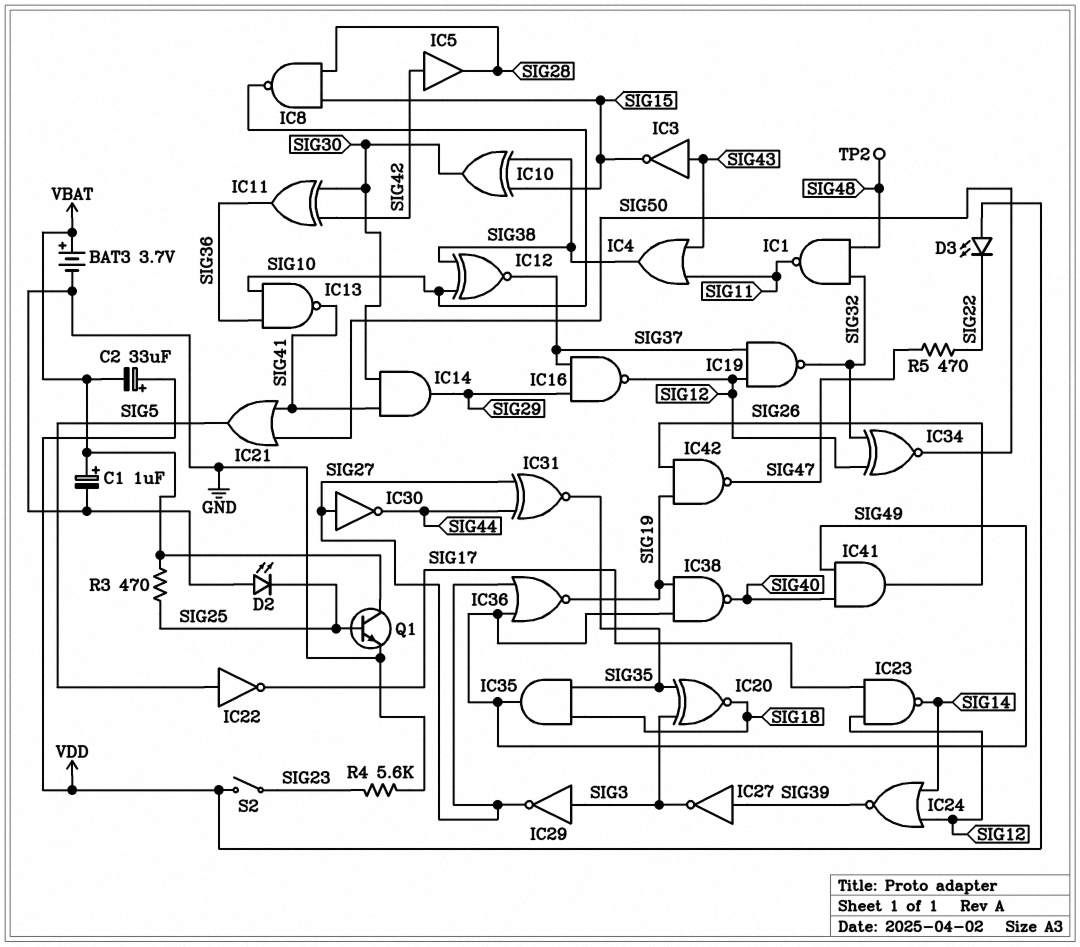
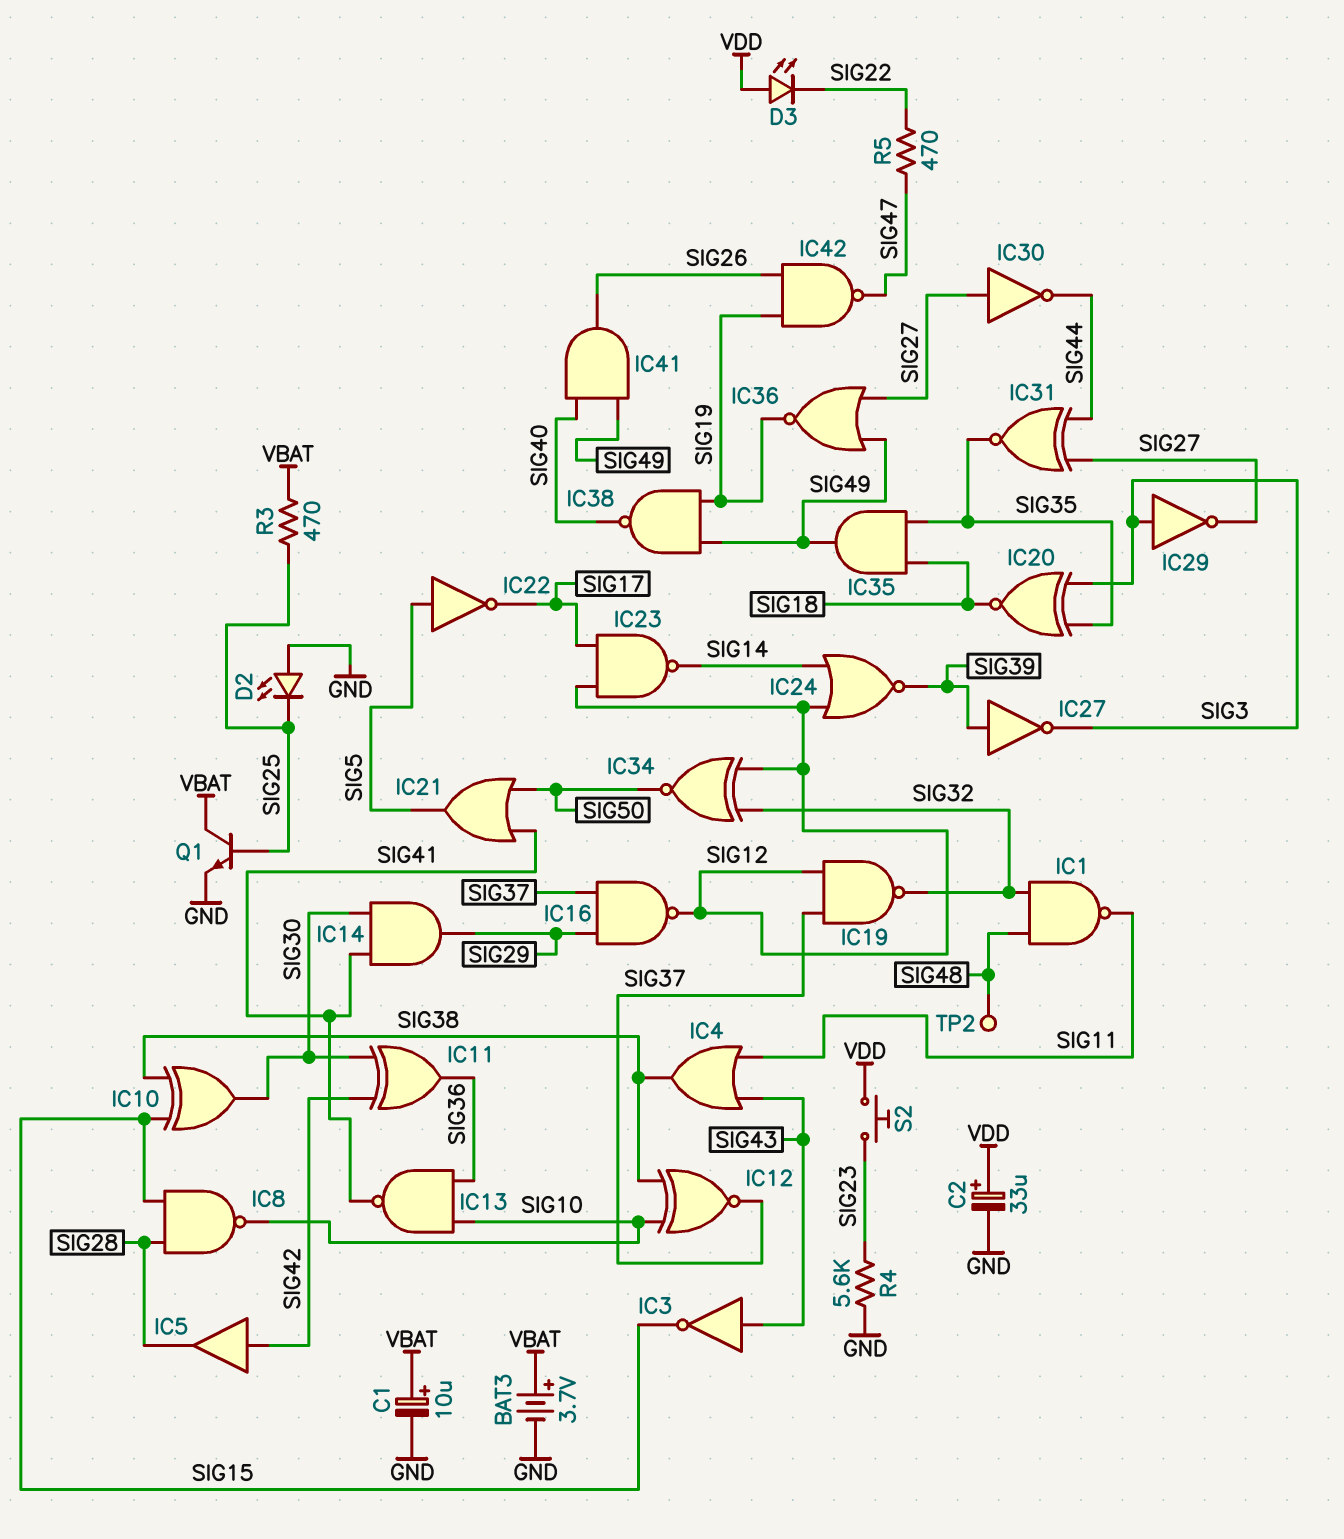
C1: 1uF (plus VBAT, minus GND) -> 10uF (plus VBAT, minus GND)
C2: 33uF (plus VDD, minus VBAT) -> 33uF (plus VDD, minus GND)
S2: switch (SIG23, VDD) -> button (SIG23, VDD)

